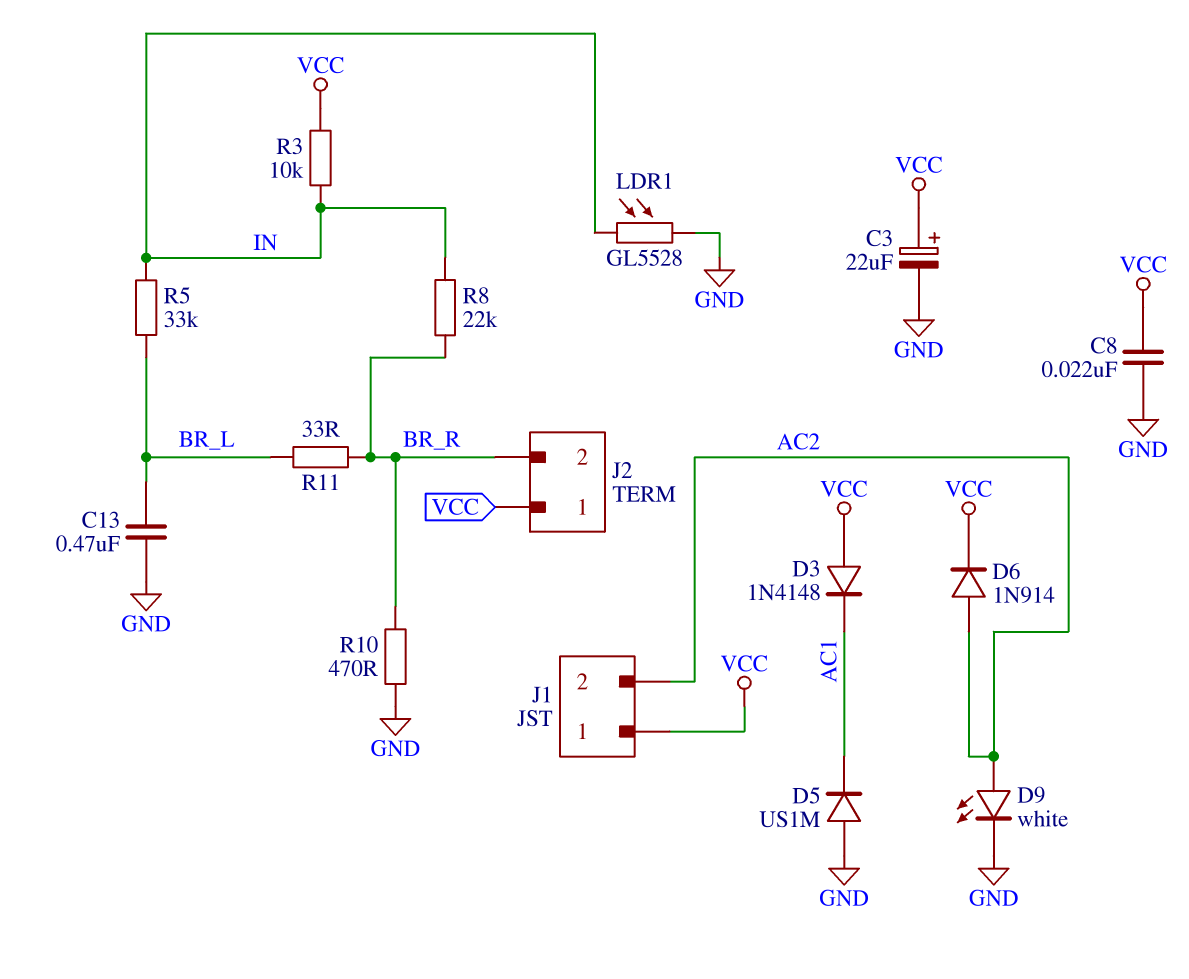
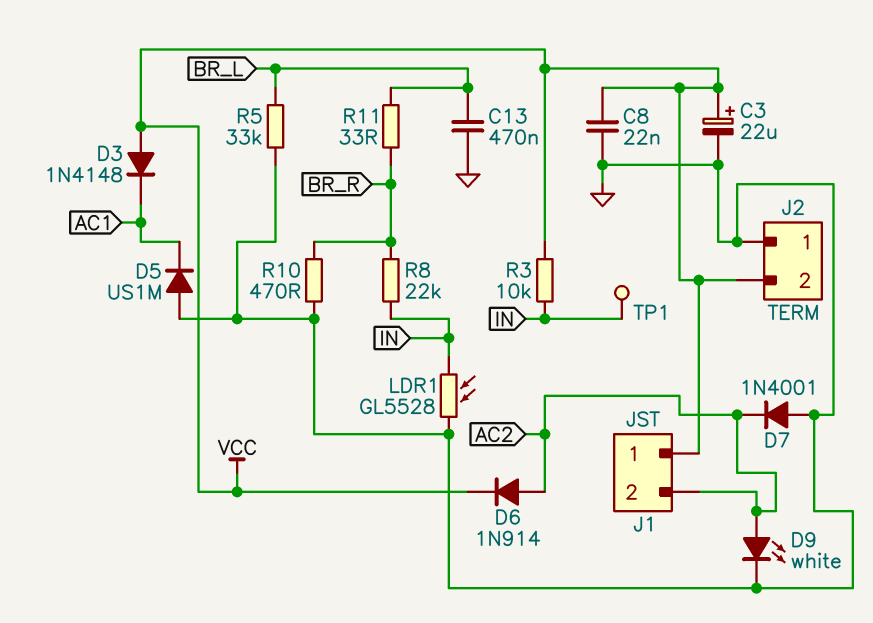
D7: none -> diode 1N4001 (A GND, K AC2)
J2 pin 1: VCC -> GND
J2 pin 2: BR_R -> VCC
R5: 33k (BR_L, IN) -> 33k (BR_L, GND)
TP1: none -> test point (IN)

